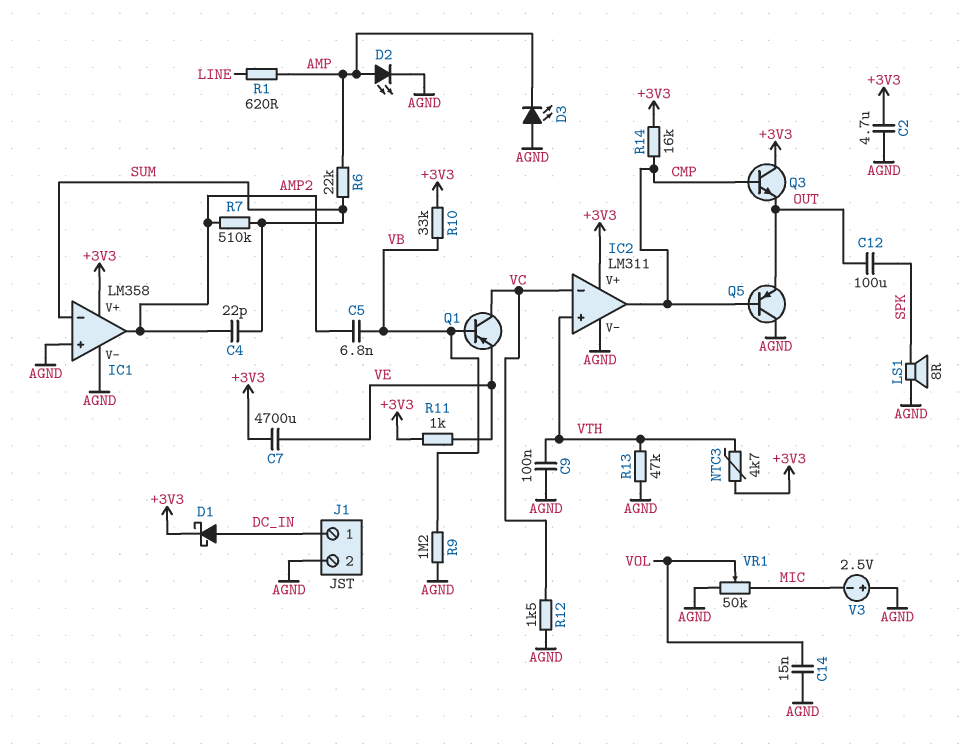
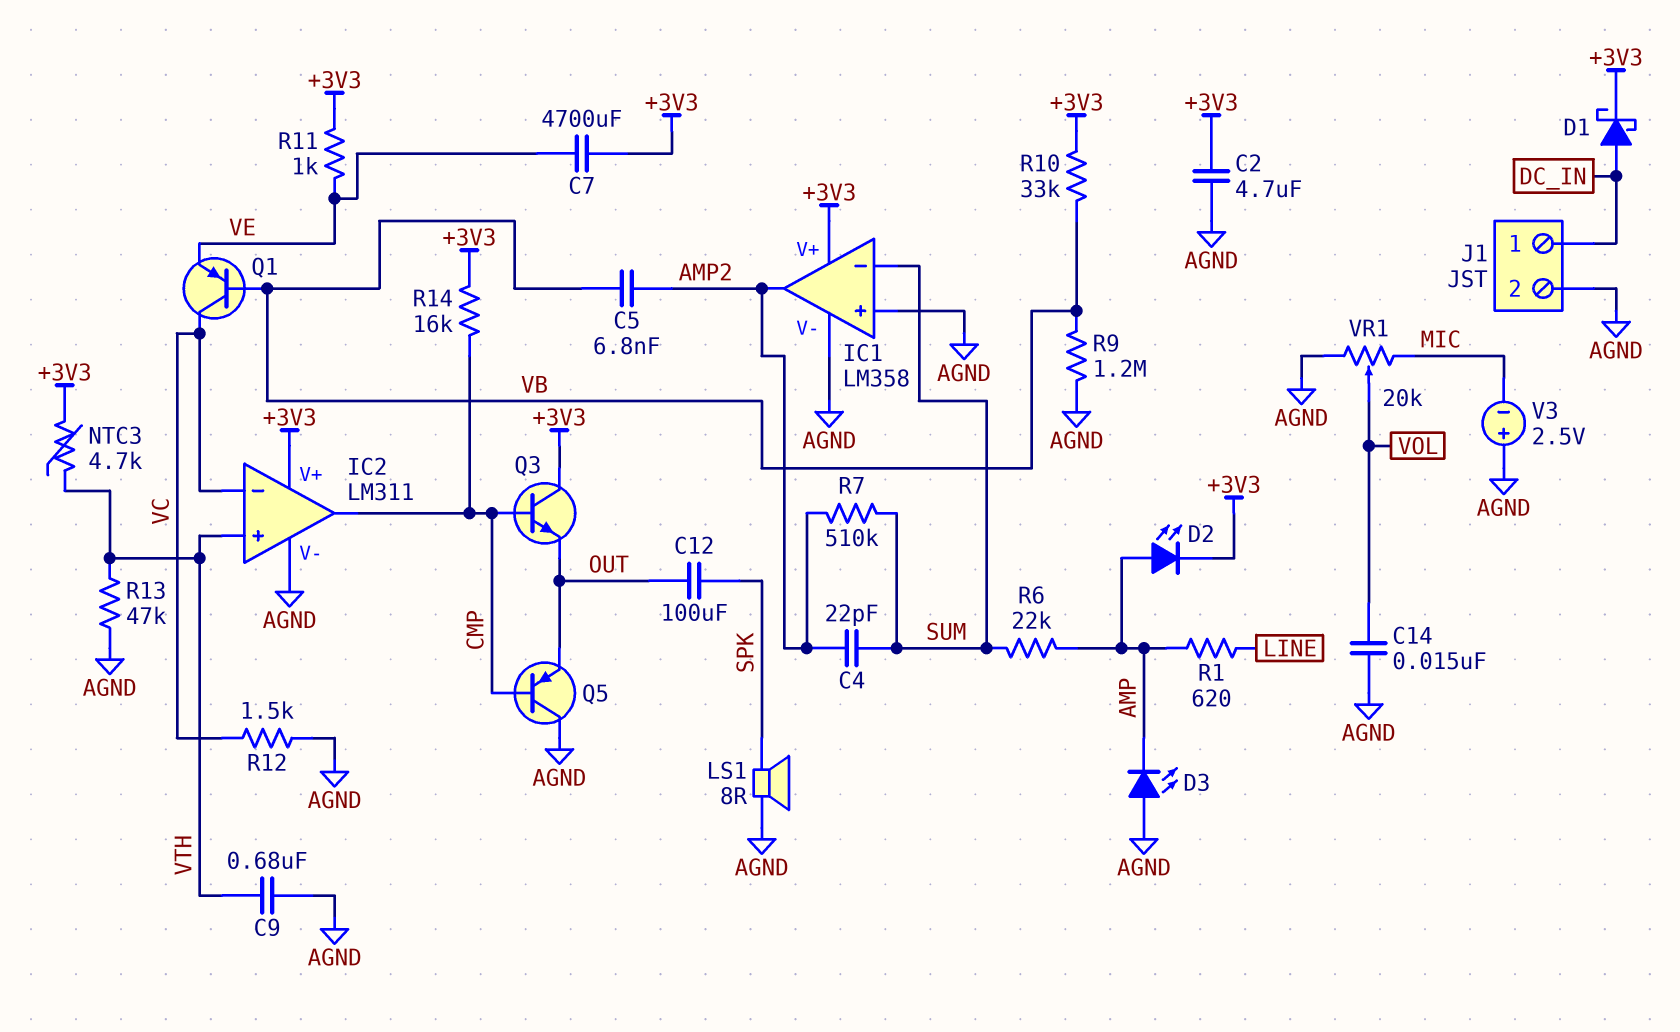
C9: 100nF (AGND, VTH) -> 680nF (AGND, VTH)
D2: LED (A AMP, K AGND) -> LED (A AMP, K +3V3)
VR1: 50k (AGND, MIC, wiper VOL) -> 20k (AGND, MIC, wiper VOL)

